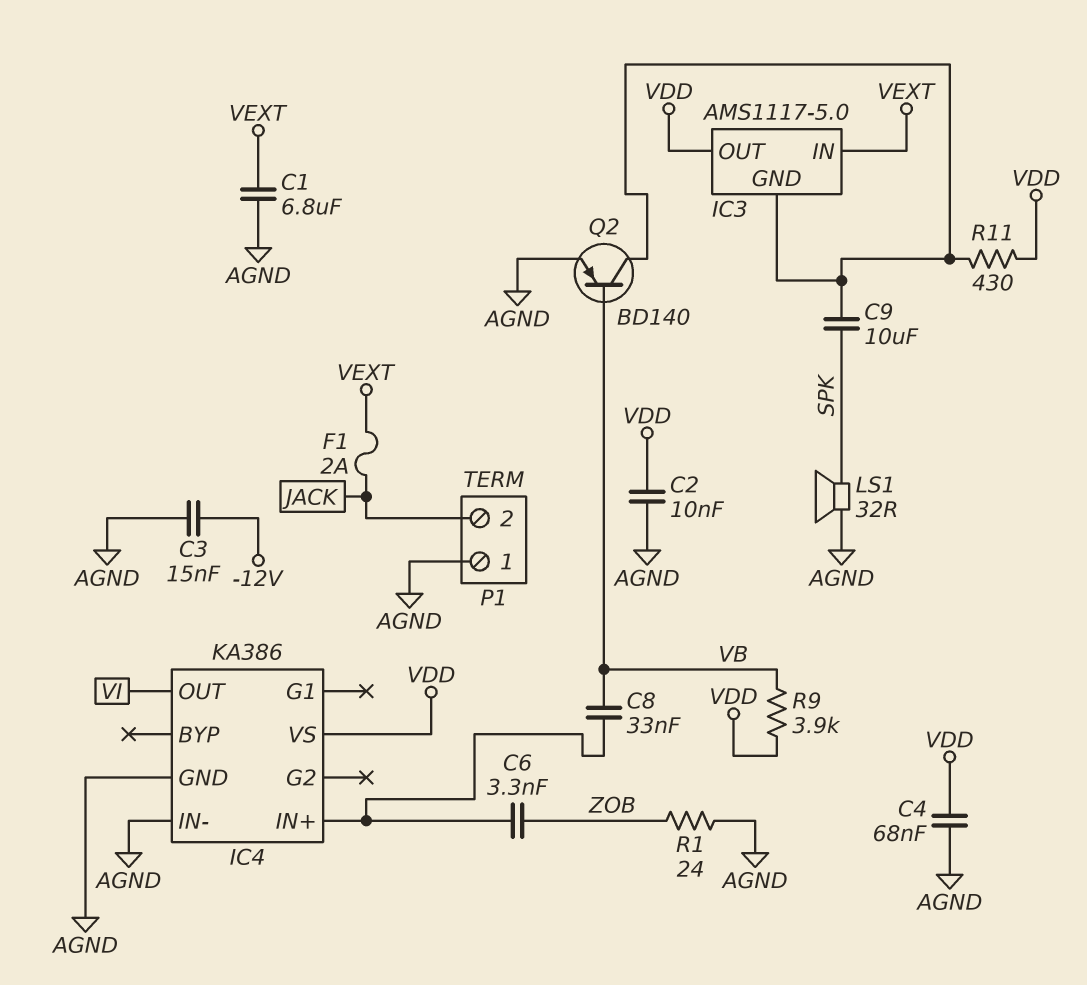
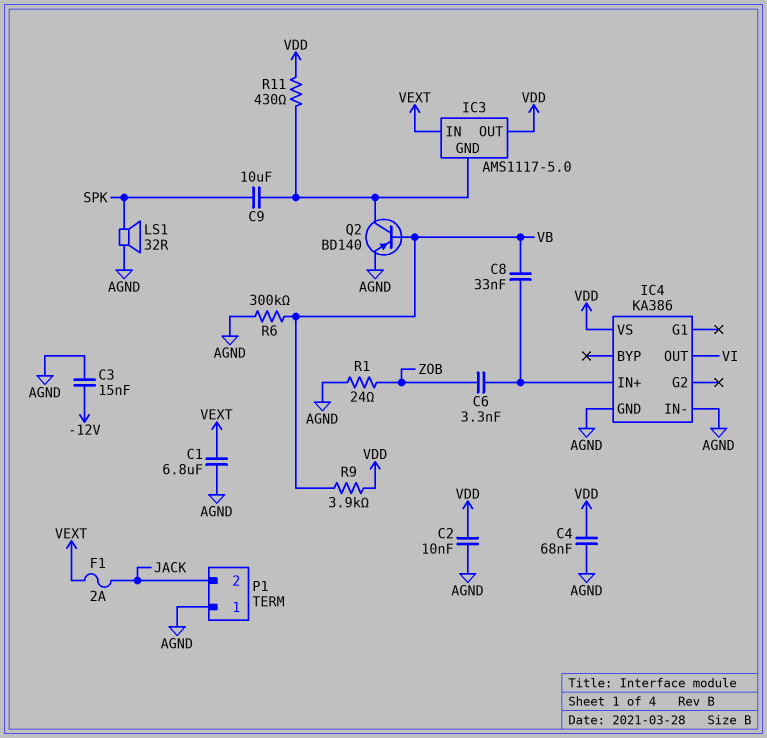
R6: none -> 300k (AGND, VB)

